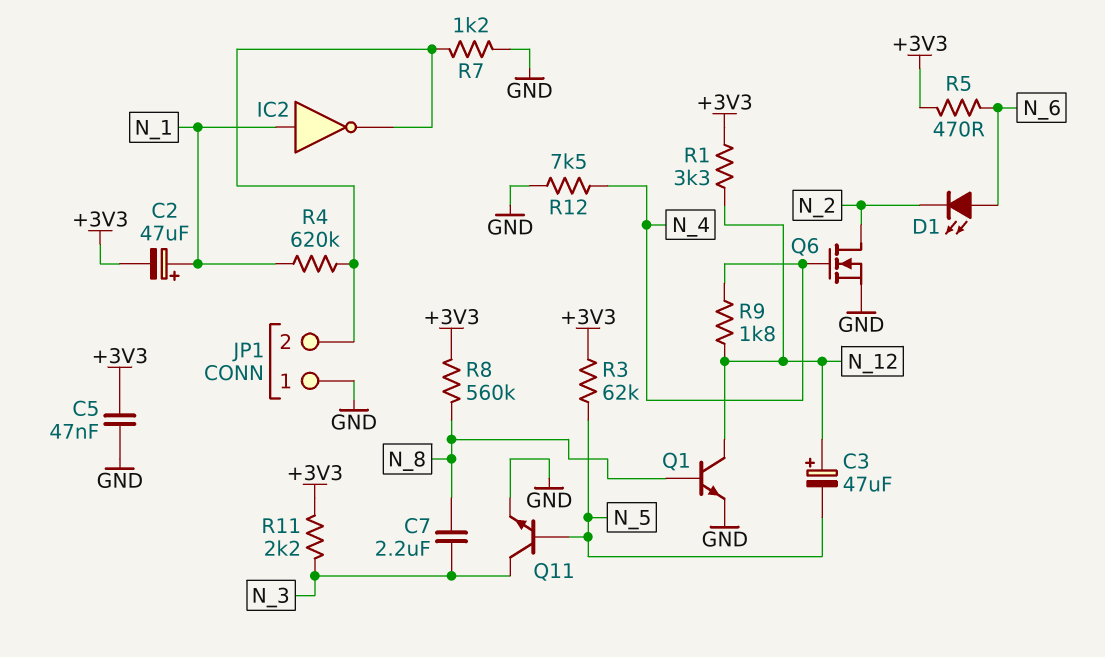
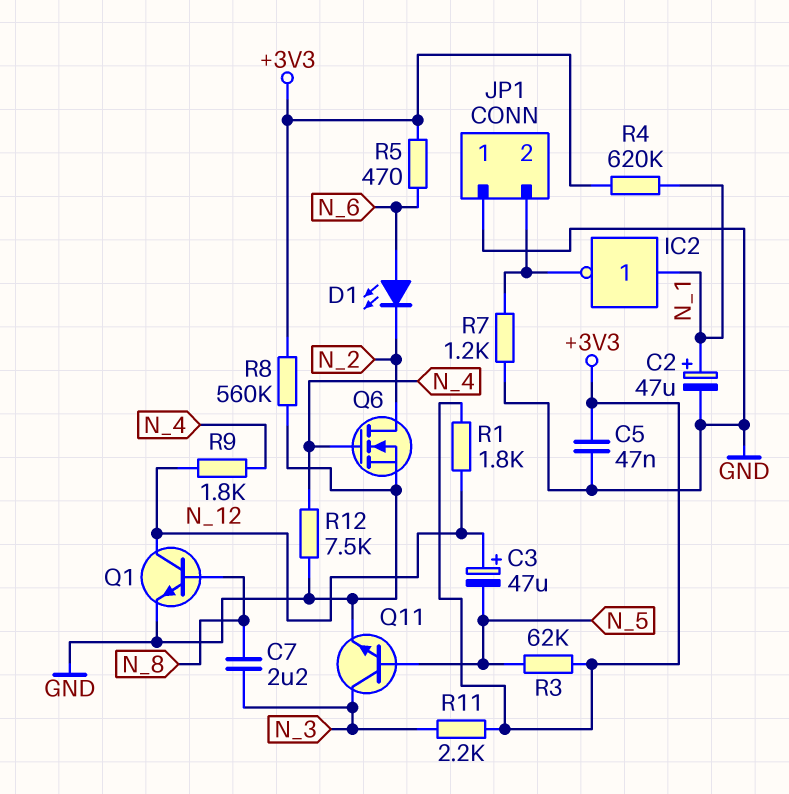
C2: 47uF (plus N_1, minus +3V3) -> 47uF (plus N_1, minus GND)
R1: 3.3k (+3V3, N_12) -> 1.8k (+3V3, N_12)
R4: 620k (JP1/2, N_1) -> 620k (+3V3, N_1)
R8: 560k (+3V3, N_8) -> 560k (+3V3, GND)

